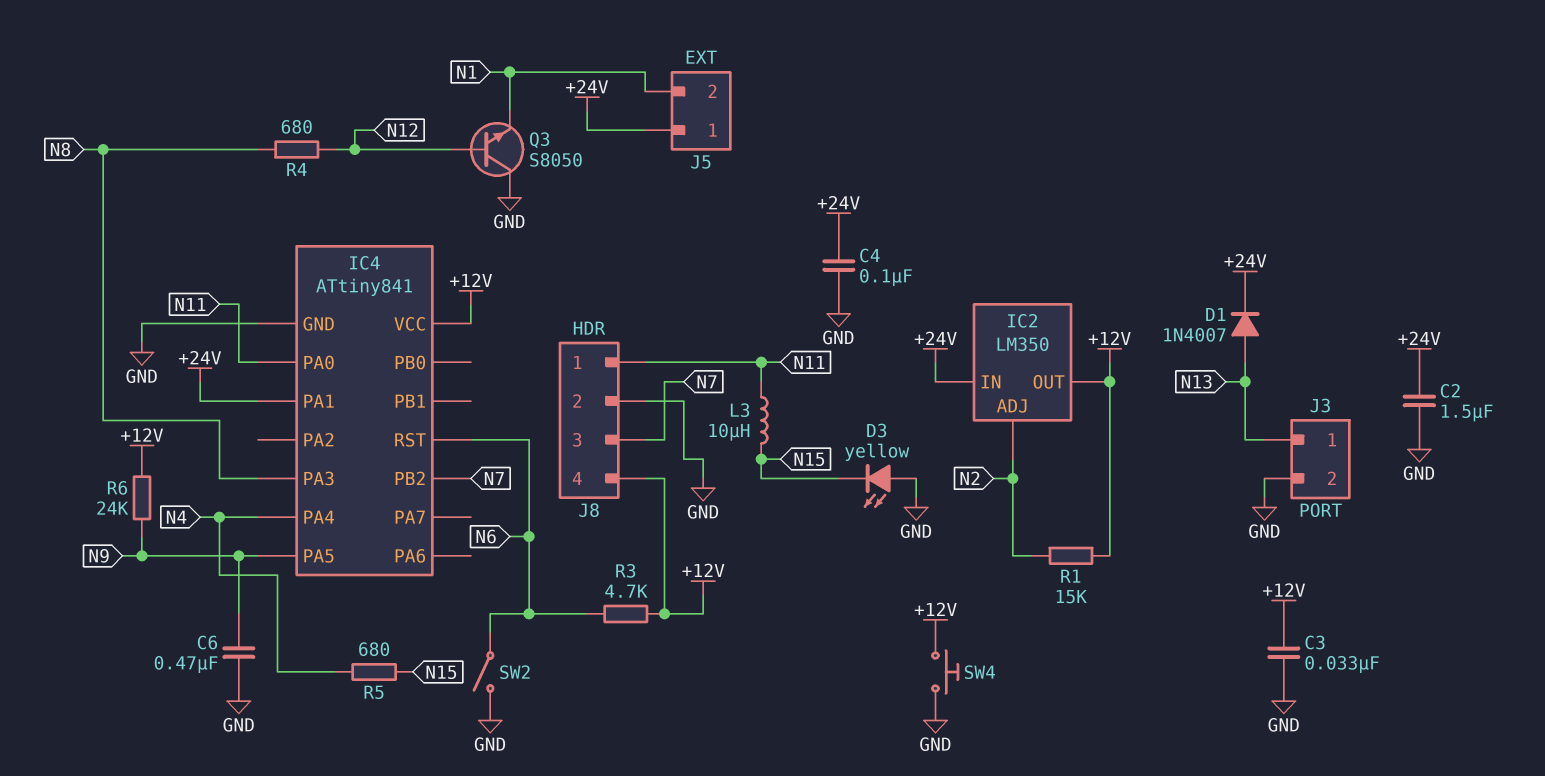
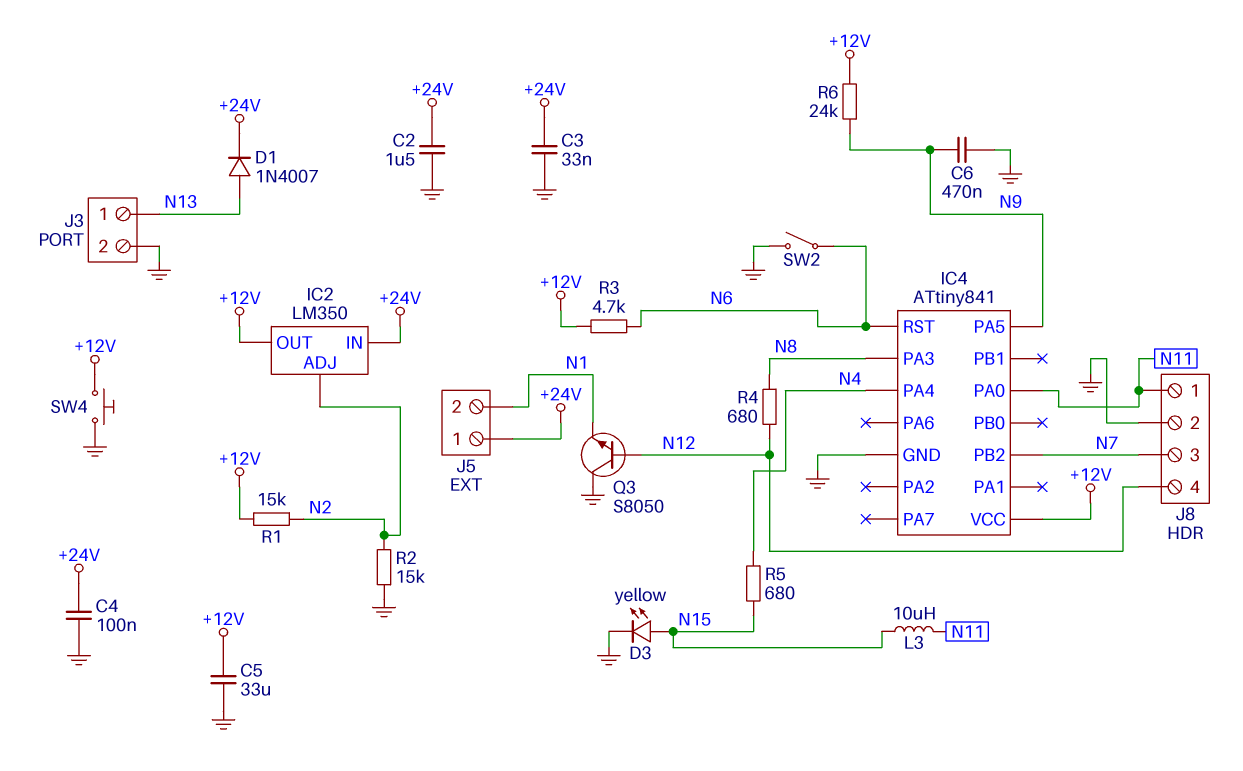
C3: 33nF (+12V, GND) -> 33nF (+24V, GND)
C5: none -> 33uF (+12V, GND)
D3: LED yellow (A GND, K N15) -> LED yellow (A N15, K GND)
IC4 pin PA1: +24V -> none
J8 pin 4: +12V -> N12
R2: none -> 15k (GND, N2)

